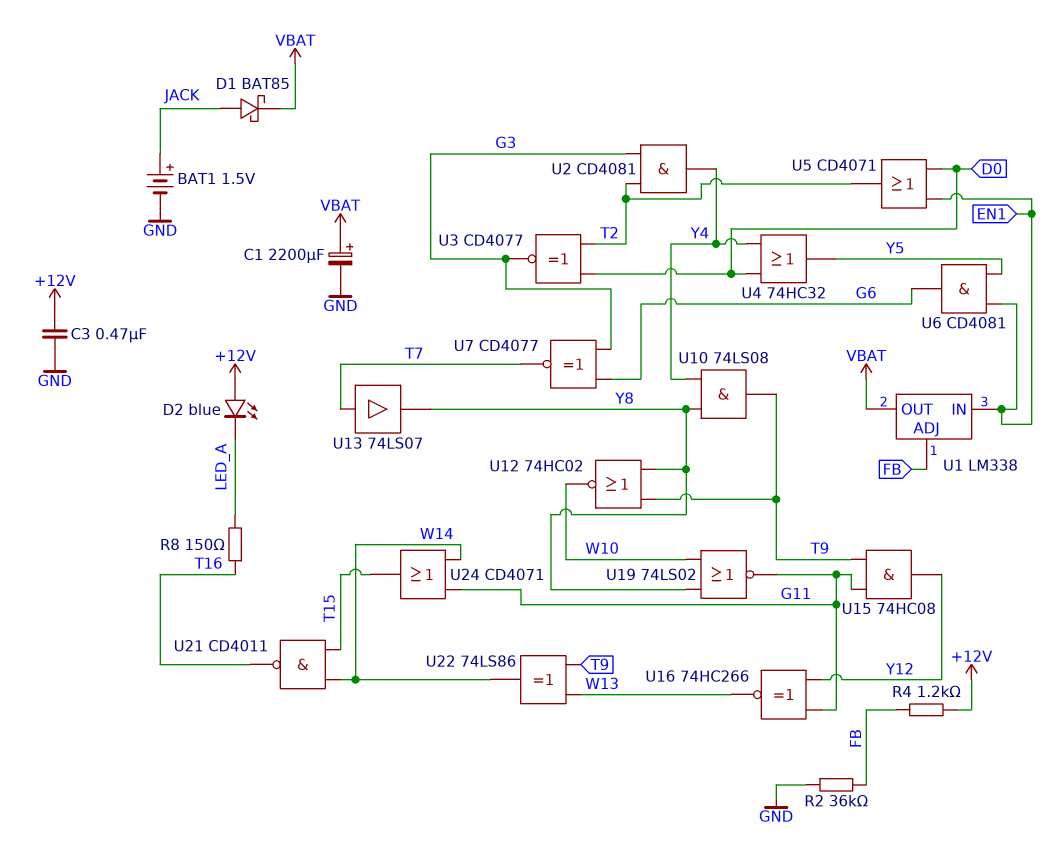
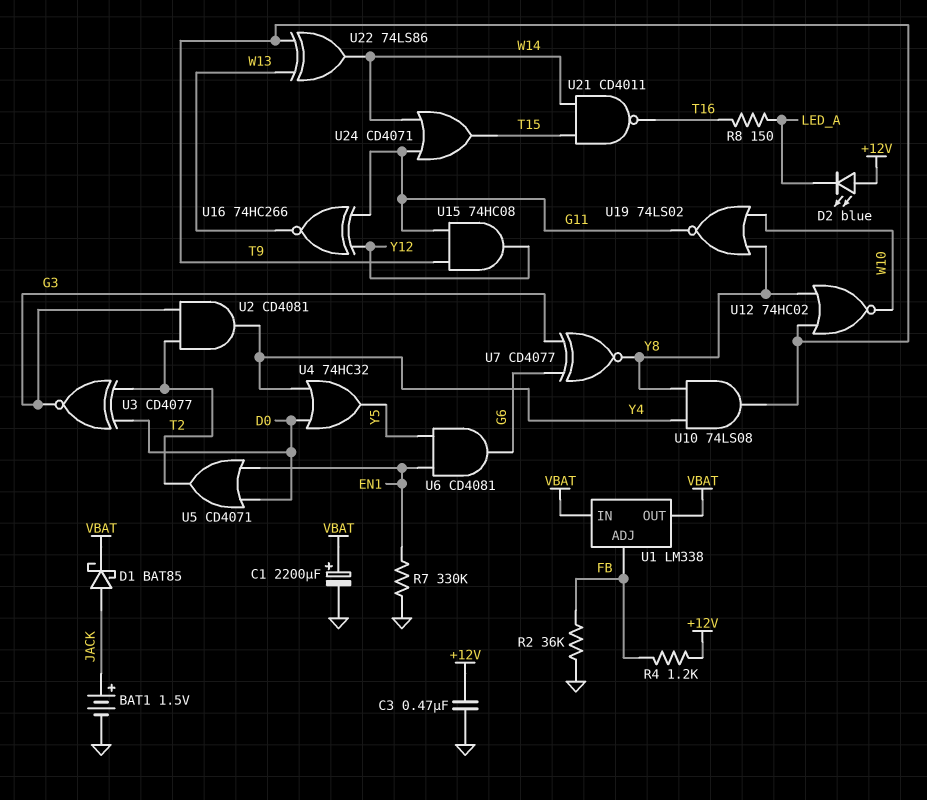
R7: none -> 330k (EN1, GND)
U1 pin IN: EN1 -> VBAT
U7: XNOR CD4077 (in G3, in G6, out T7) -> XNOR CD4077 (in G3, in G6, out Y8)
U13: buffer 74LS07 (in T7, out Y8) -> none

